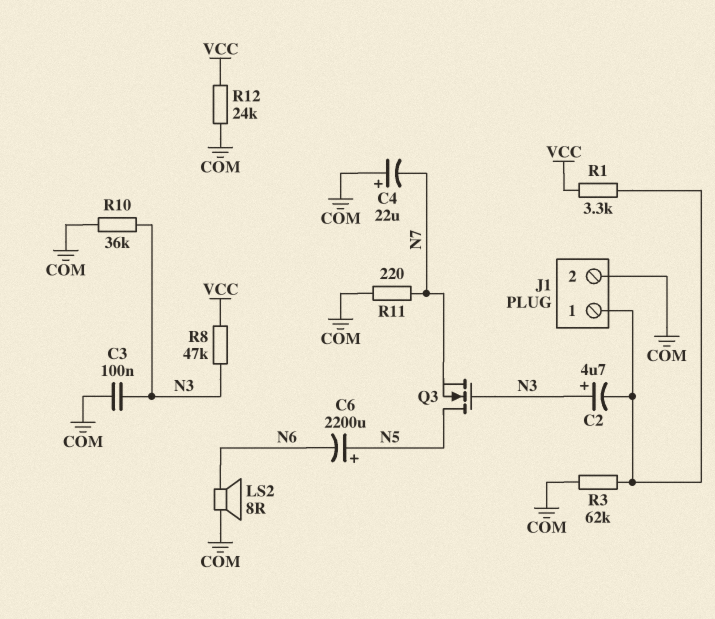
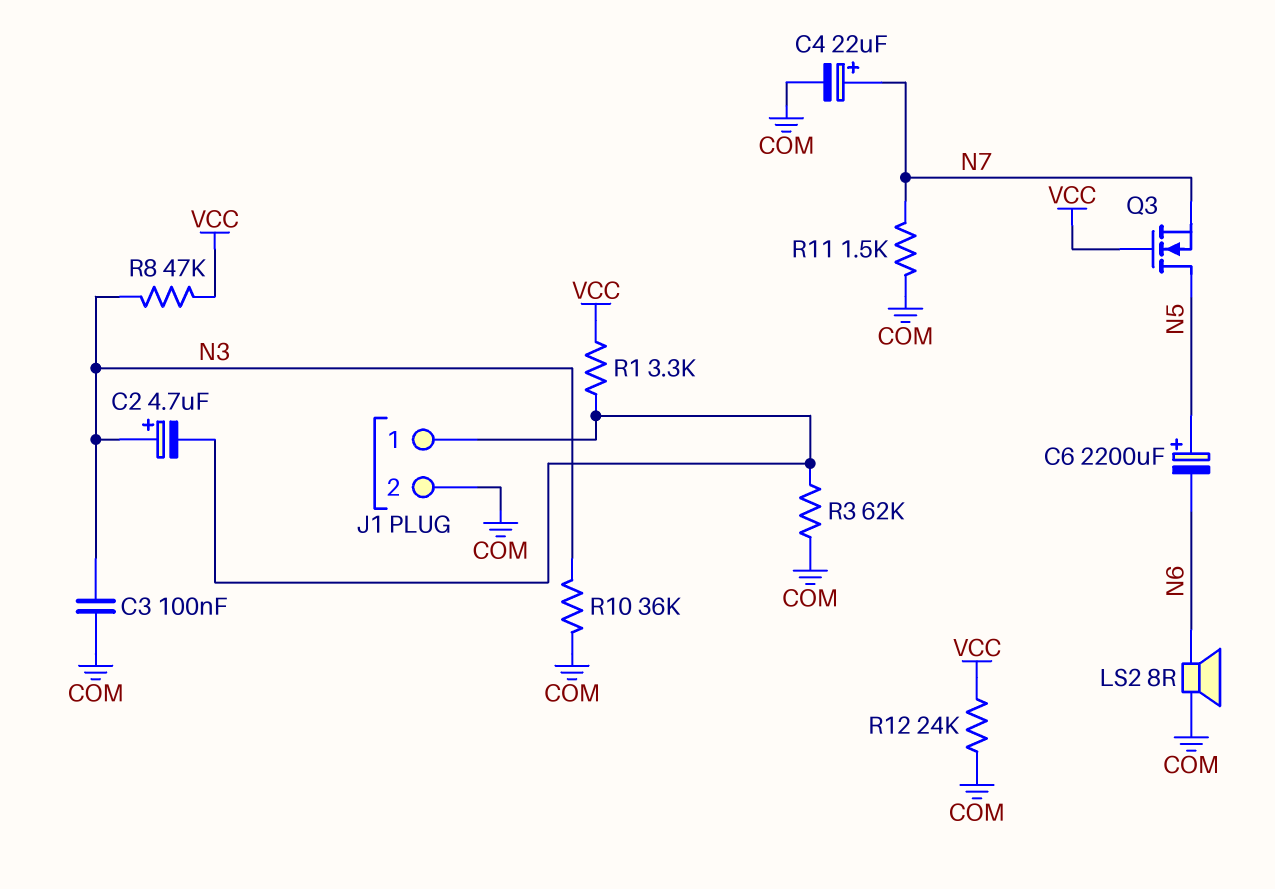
C4: 22uF (plus COM, minus N7) -> 22uF (plus N7, minus COM)
Q3: NMOS (G N3, D N5, S N7) -> NMOS (G VCC, D N5, S N7)
R11: 220 (COM, N7) -> 1.5k (COM, N7)

